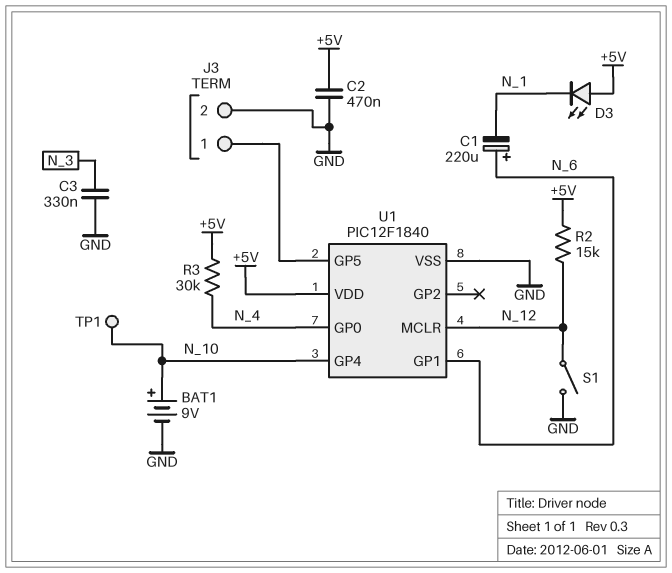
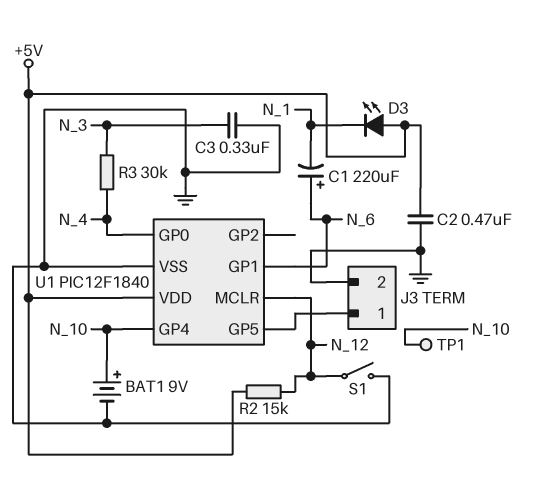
R3: 30k (+5V, N_4) -> 30k (N_3, N_4)

